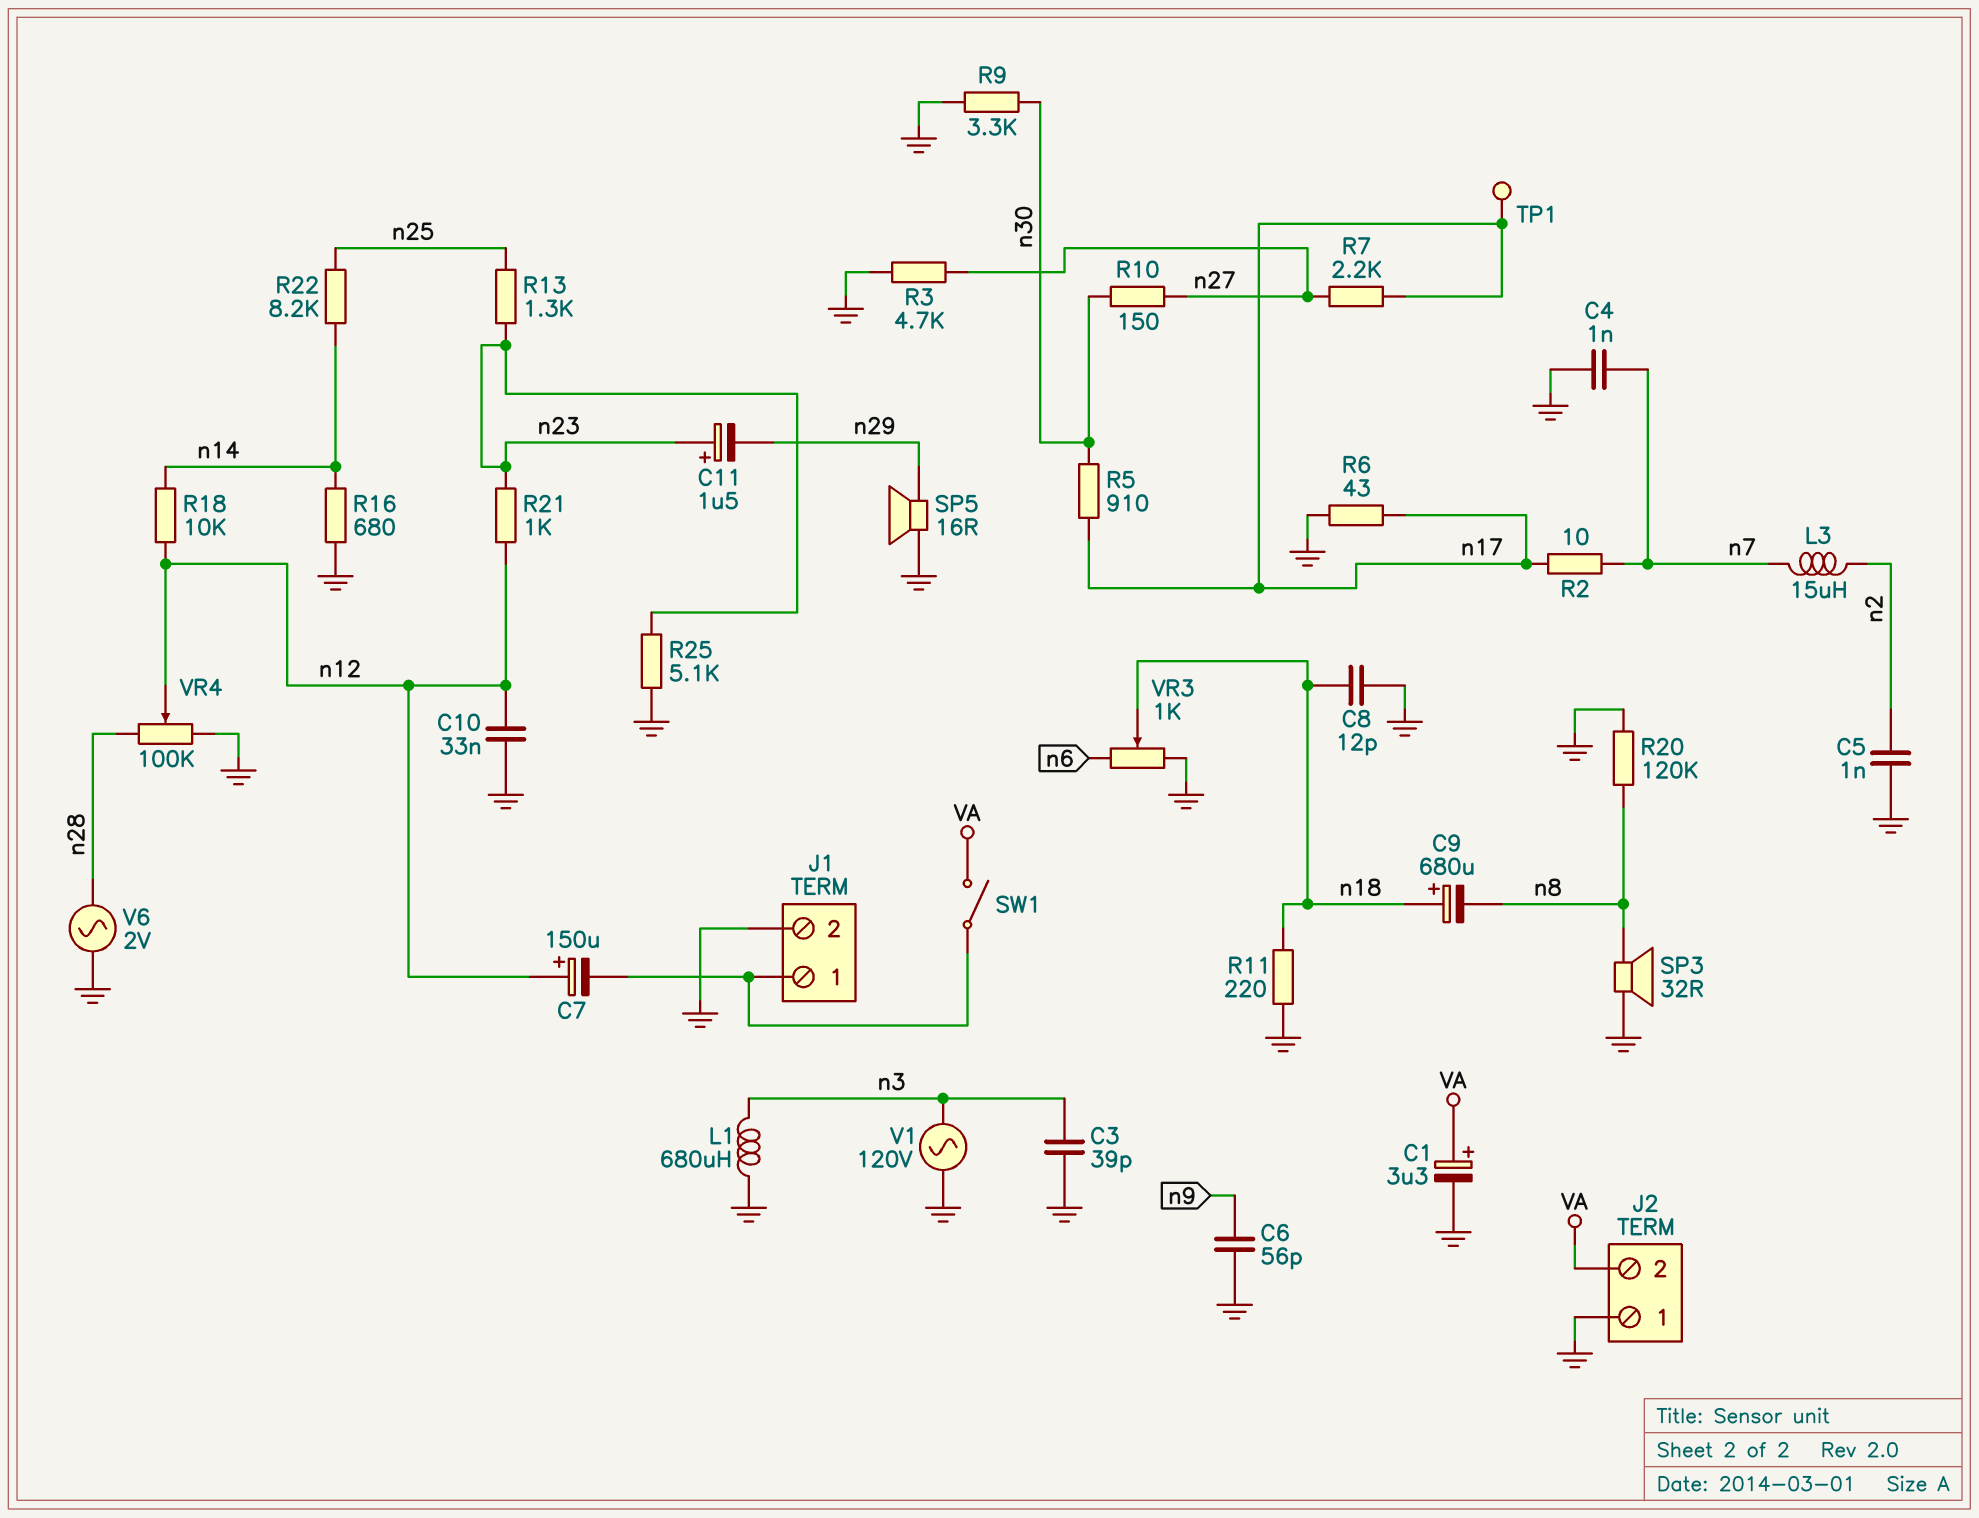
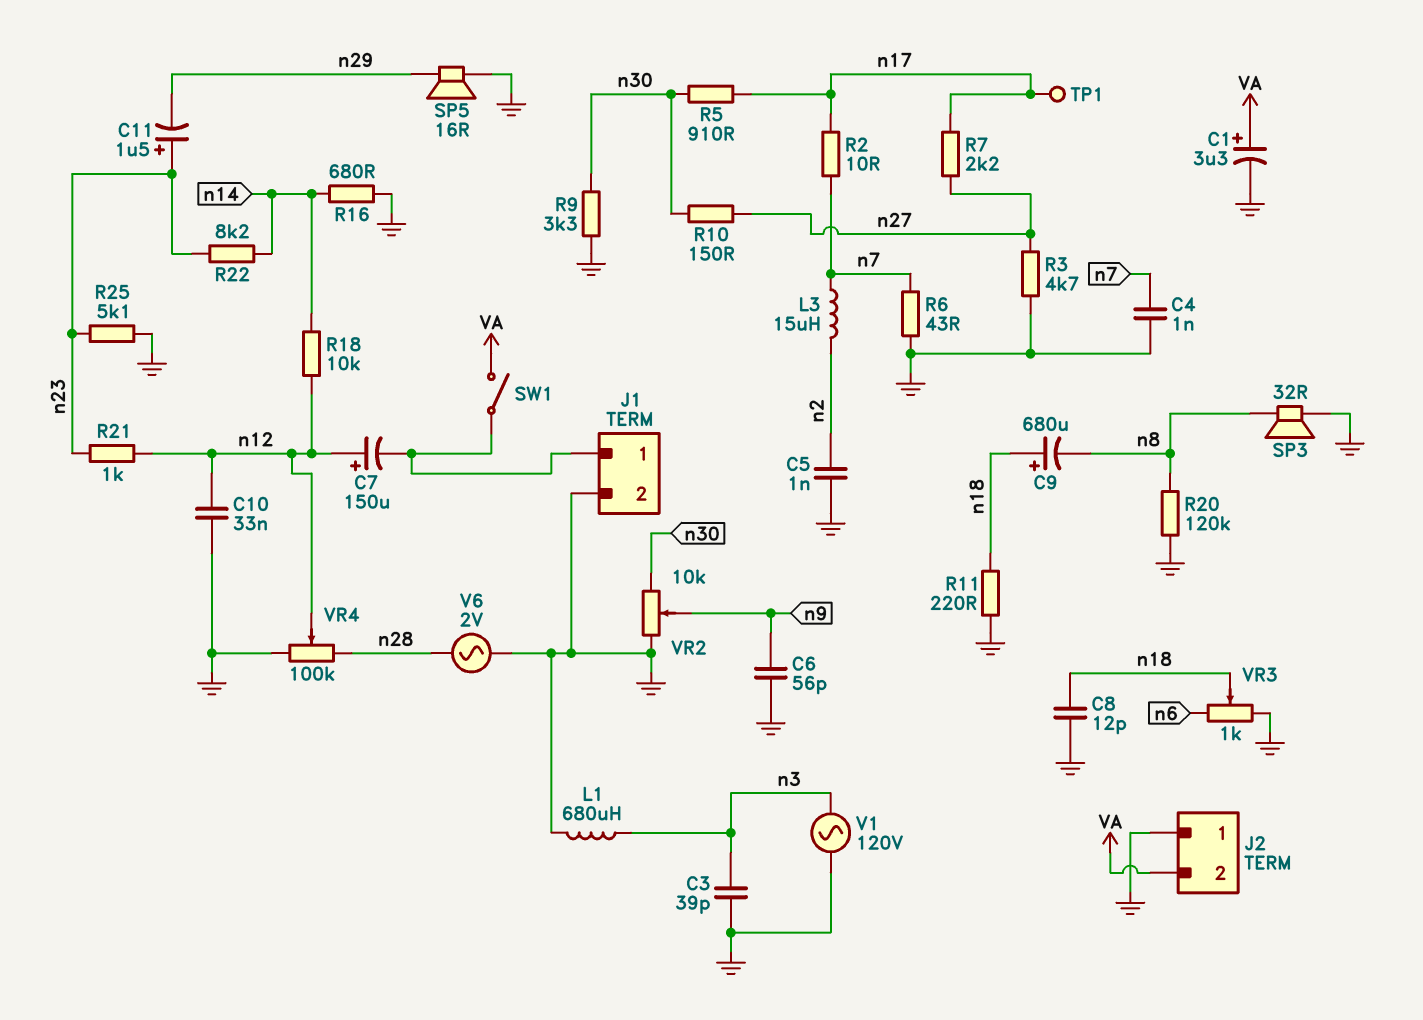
R6: 43 (GND, n17) -> 43 (GND, n7)
R13: 1.3k (n23, n25) -> none
R22: 8.2k (n14, n25) -> 8.2k (n14, n23)
VR2: none -> 10k (GND, n30, wiper n9)

